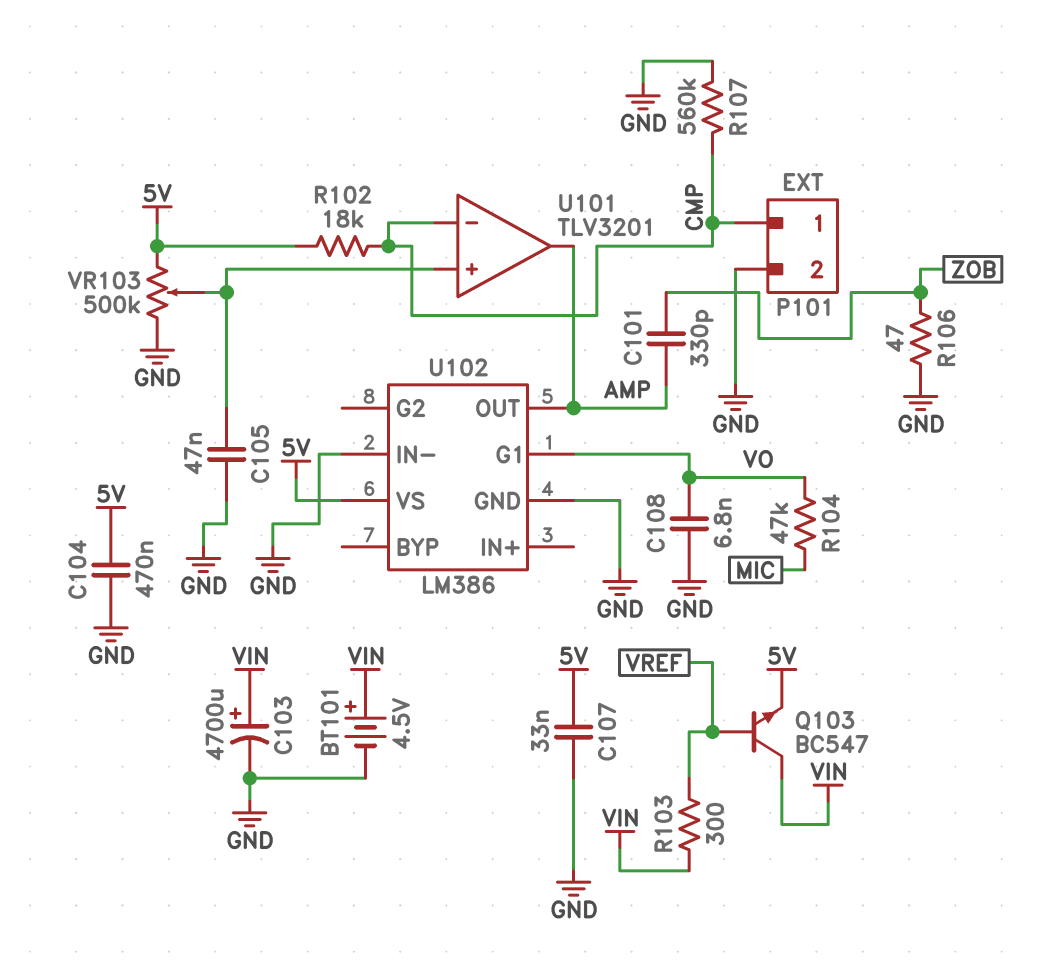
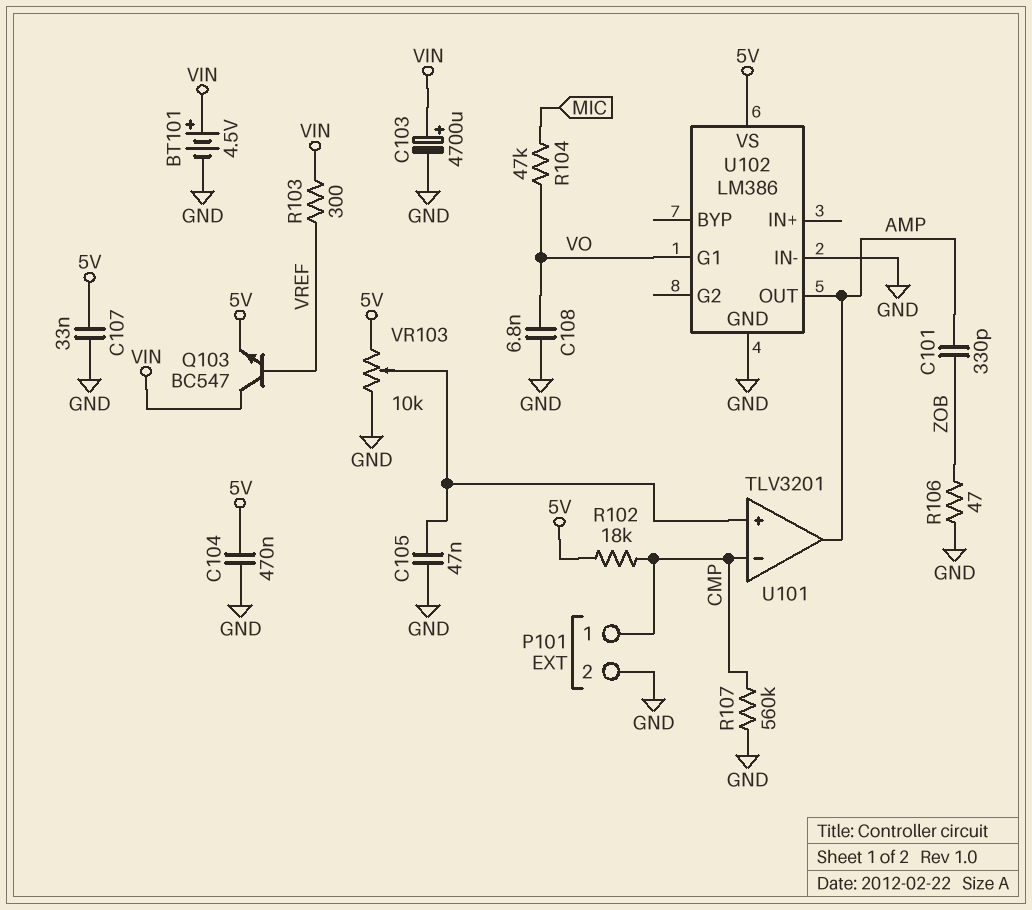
VR103: 500k (5V, GND, wiper U101/in+) -> 10k (5V, GND, wiper U101/in+)

